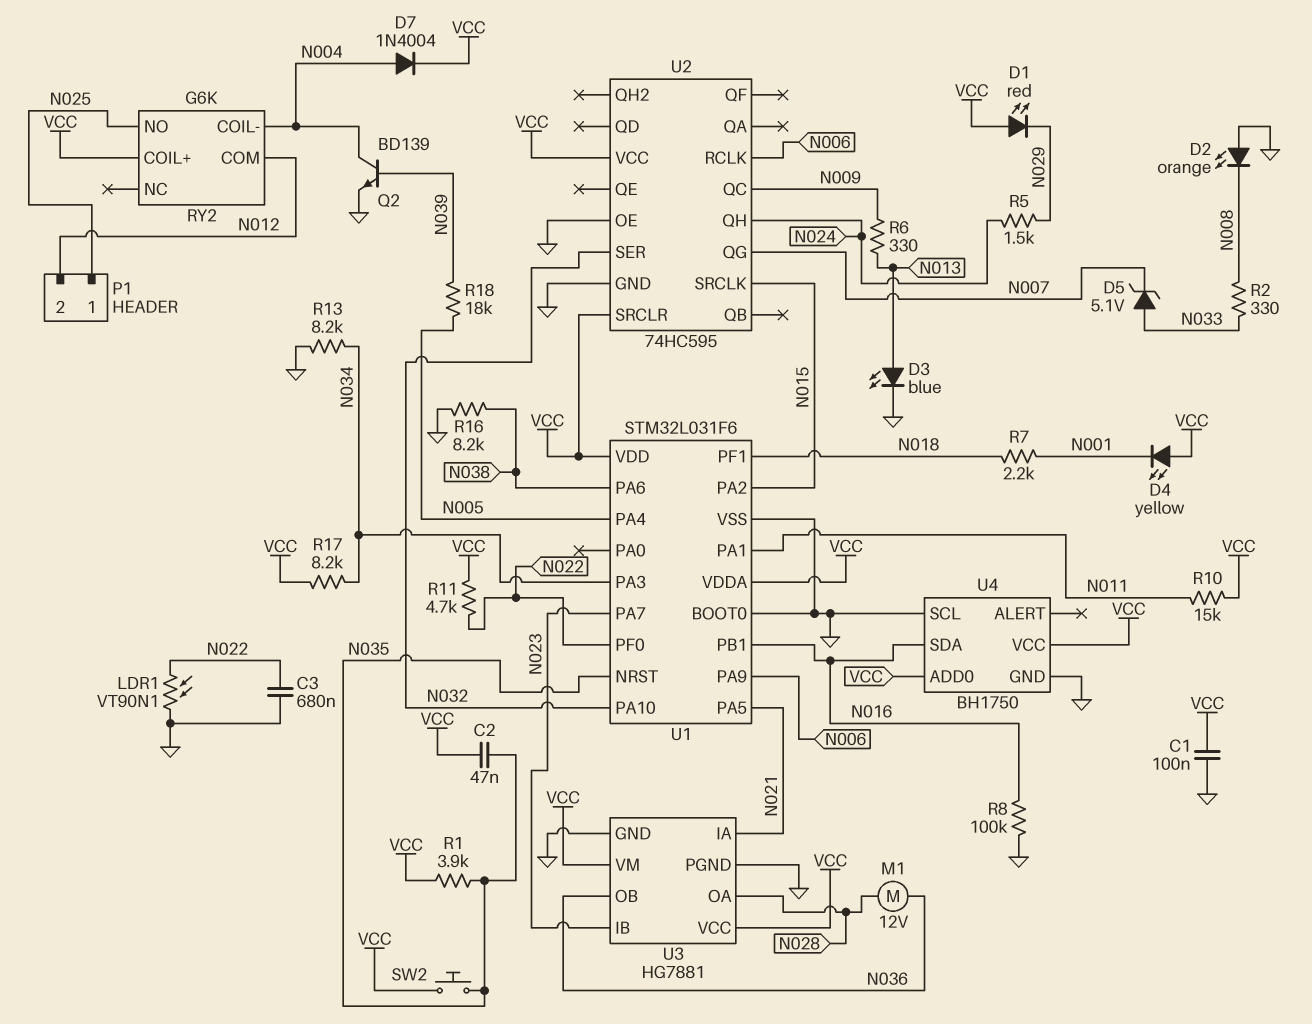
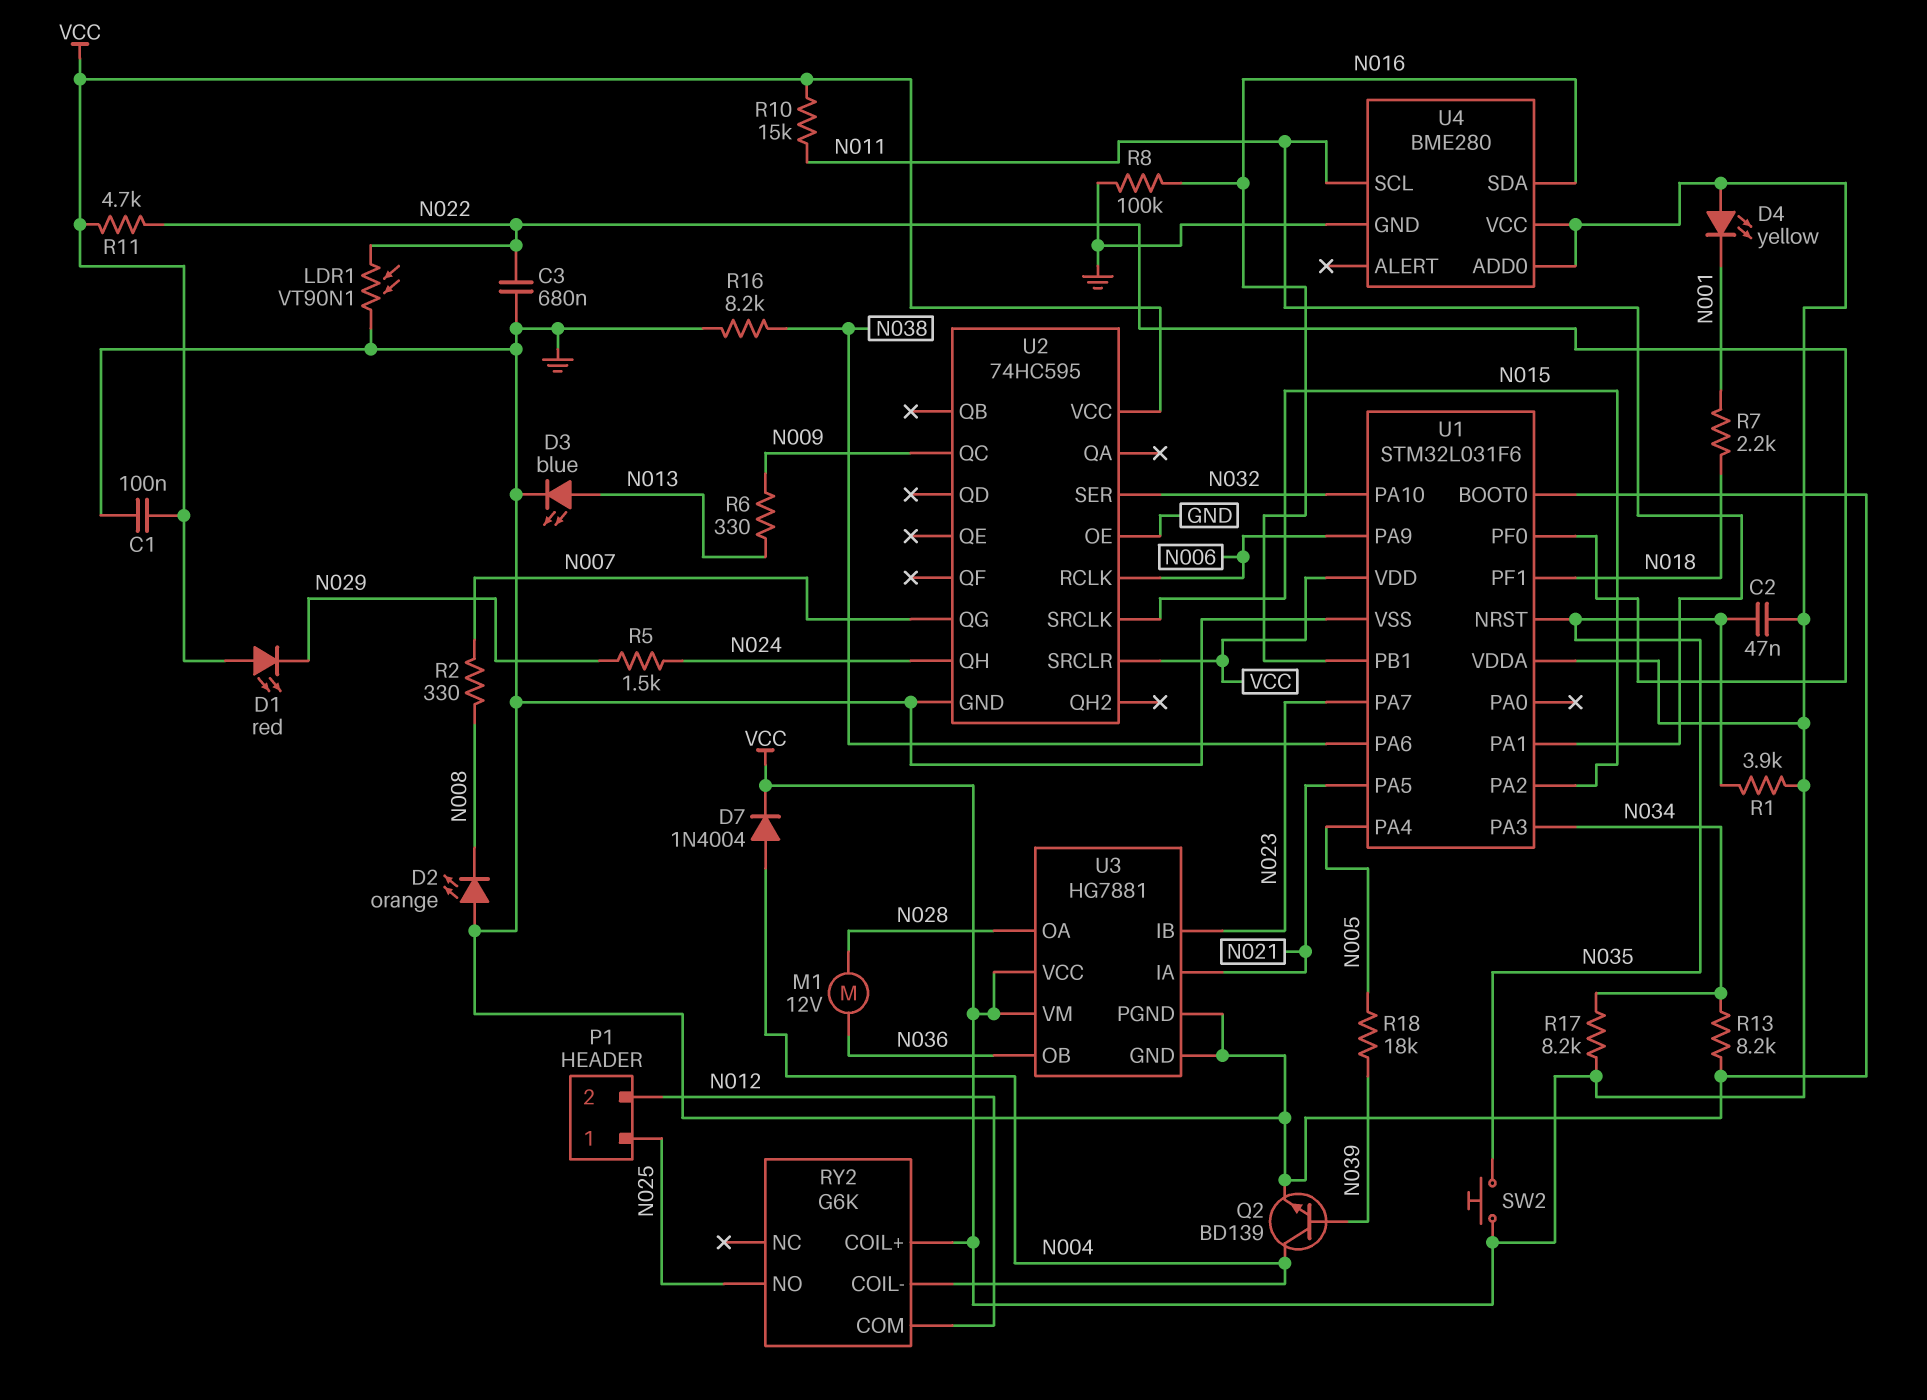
D5: zener 5.1V (A N033, K N007) -> none
R2: 330 (N008, N033) -> 330 (N007, N008)
U4: BH1750 -> BME280
U4 pin SCL: GND -> N011

